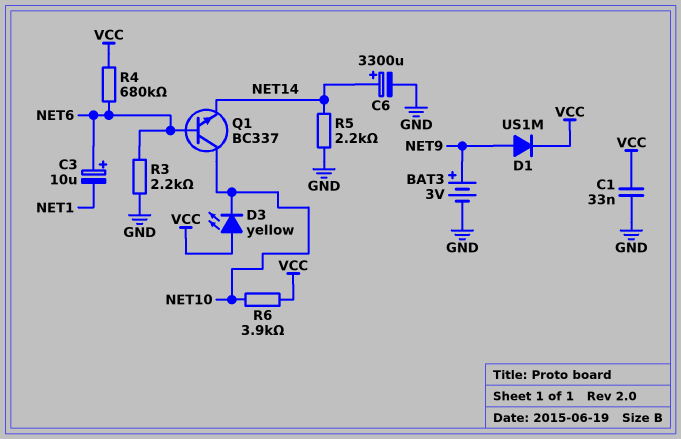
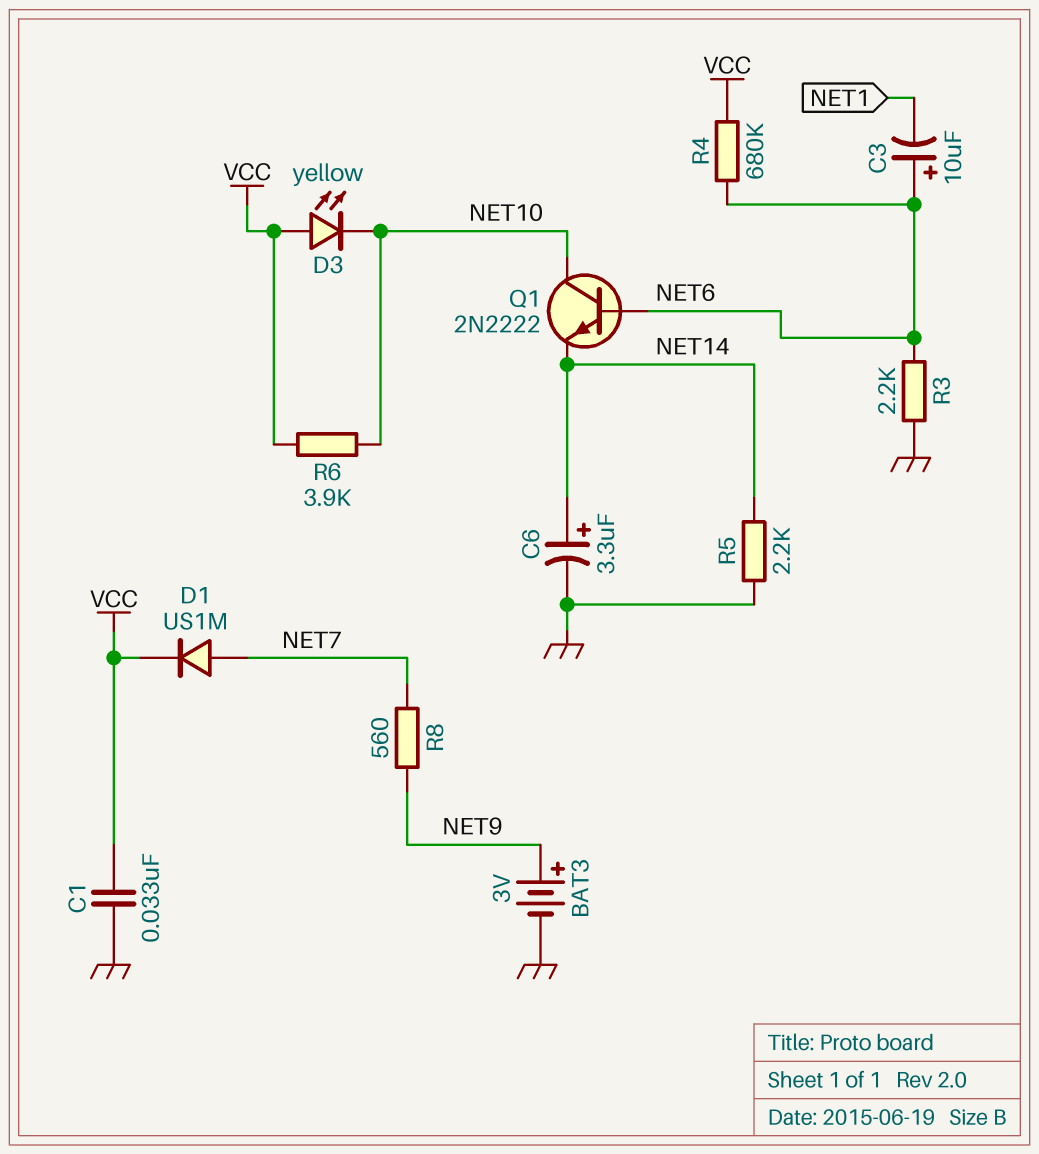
C6: 3300uF (plus NET14, minus GND) -> 3.3uF (plus NET14, minus GND)
D1: diode US1M (A NET9, K VCC) -> diode US1M (A NET7, K VCC)
Q1: NPN BC337 (B NET6, C NET10, E NET14) -> NPN 2N2222 (B NET6, C NET10, E NET14)
R8: none -> 560 (NET7, NET9)

